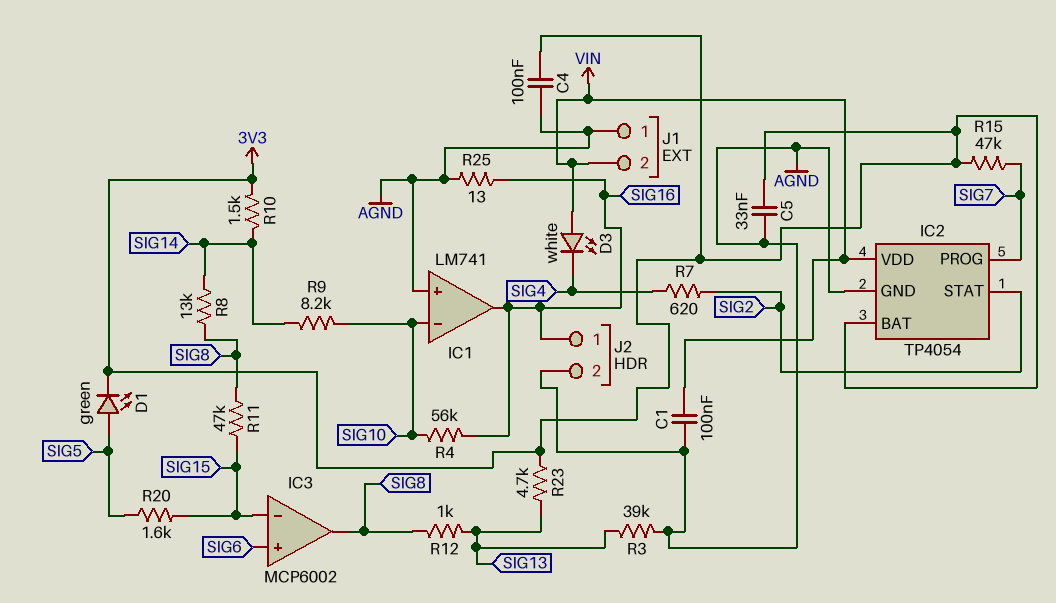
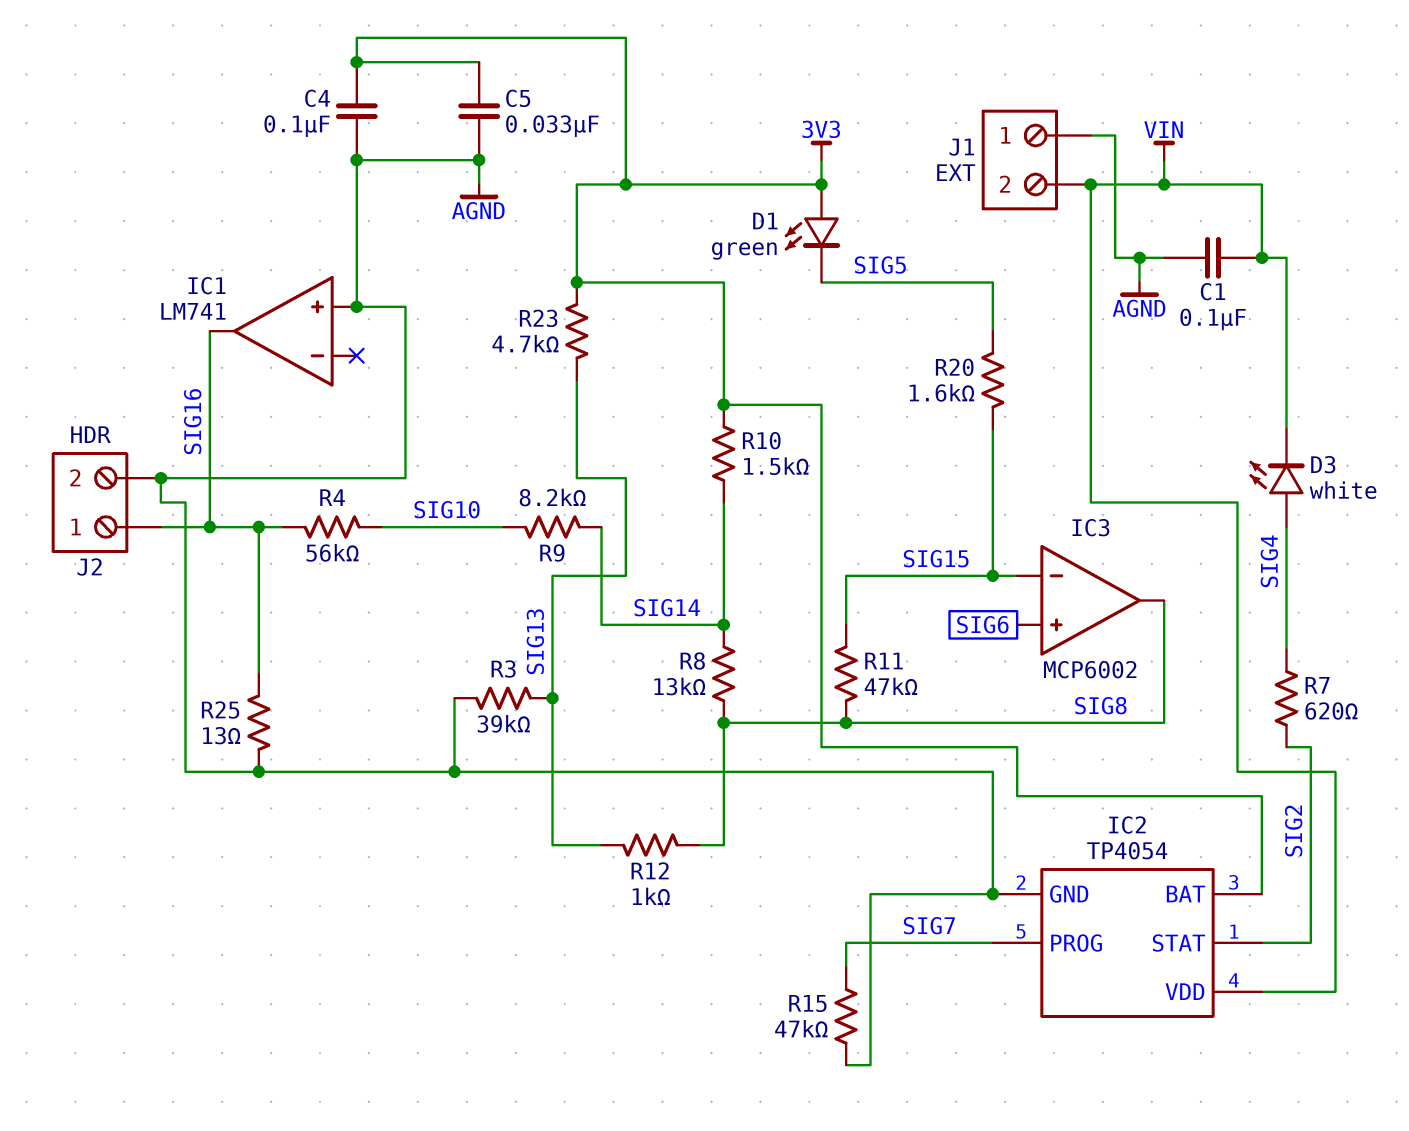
D1: LED green (A SIG5, K 3V3) -> LED green (A 3V3, K SIG5)
D3: LED white (A VIN, K SIG4) -> LED white (A SIG4, K VIN)
IC1 pin in-: SIG10 -> none
R15: 47k (3V3, SIG7) -> 47k (AGND, SIG7)

